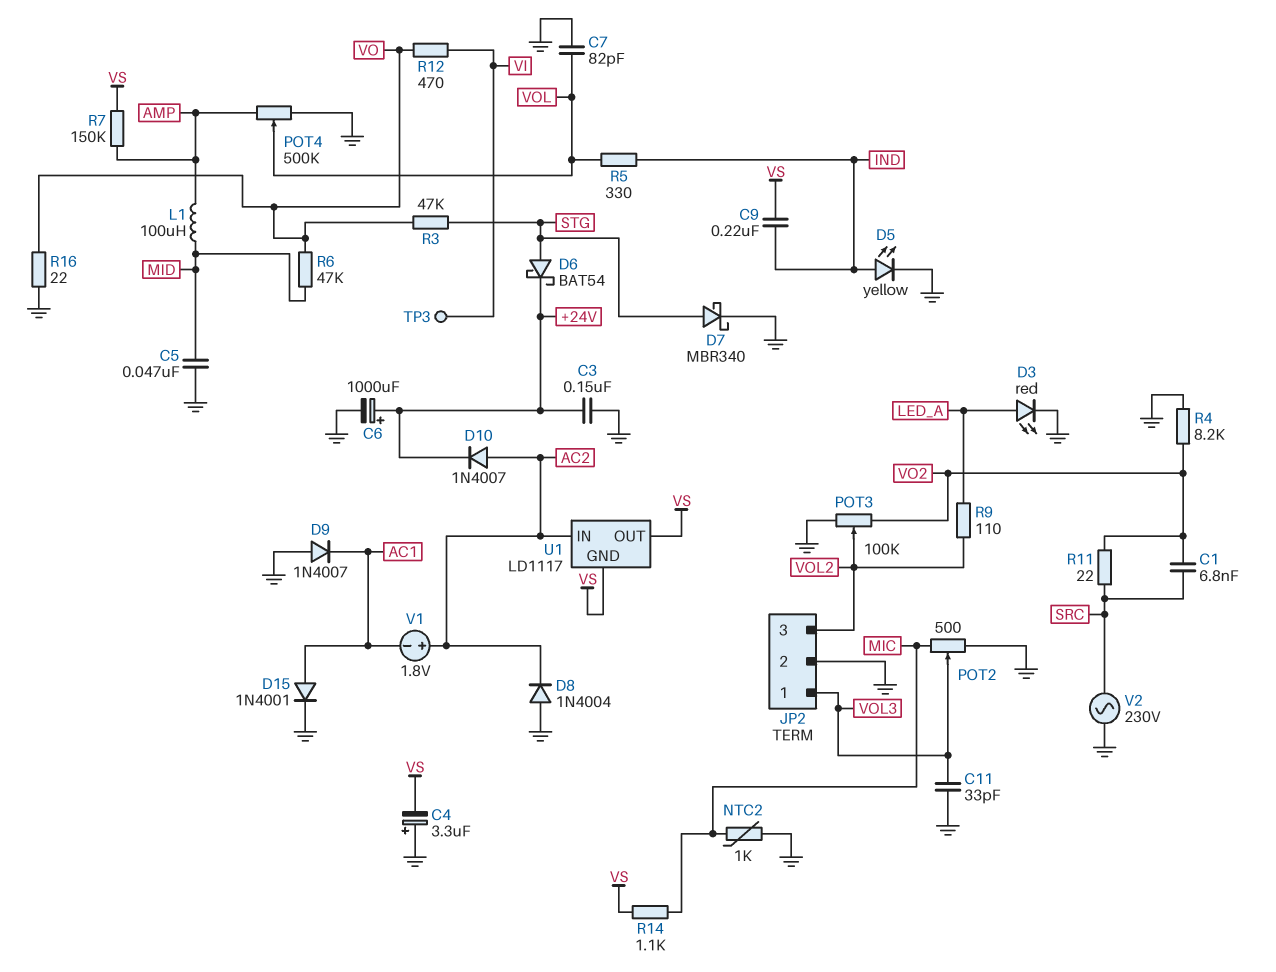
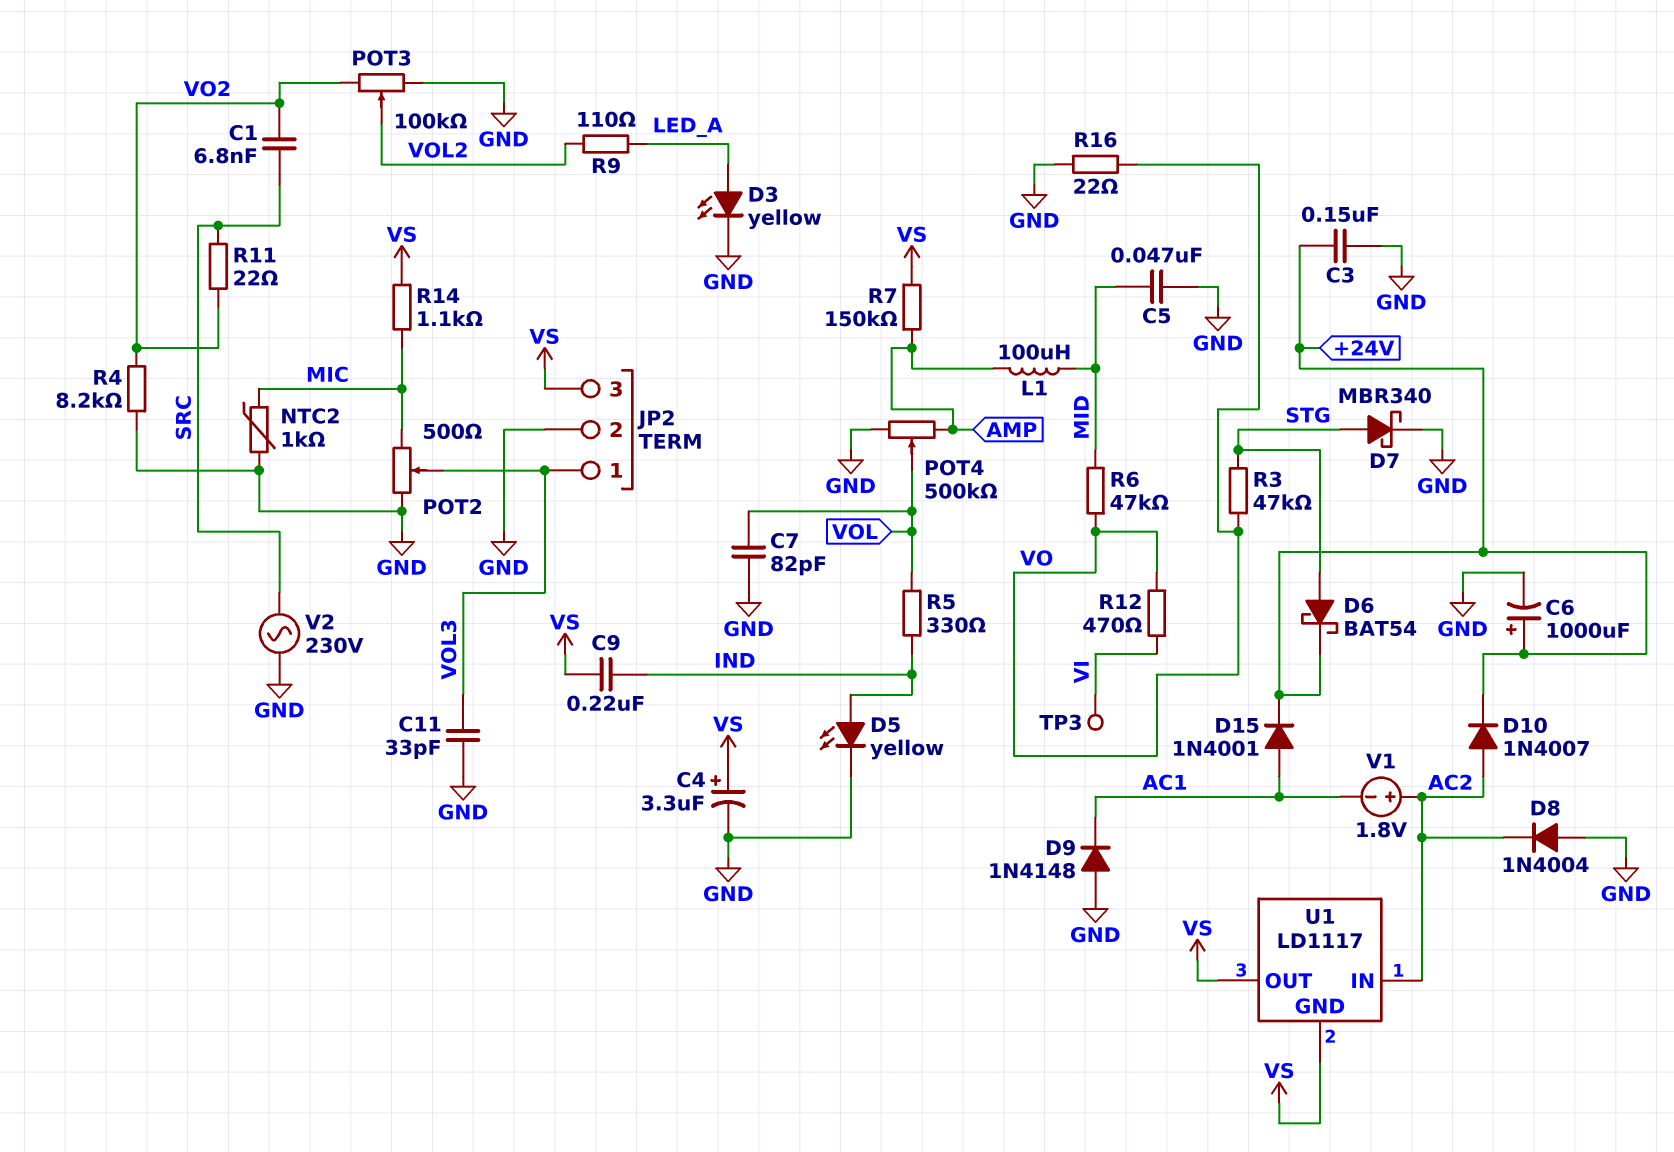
C4: 3.3uF (plus GND, minus VS) -> 3.3uF (plus VS, minus GND)
D3: LED red (A LED_A, K GND) -> LED yellow (A LED_A, K GND)
D9: diode 1N4007 (A GND, K AC1) -> diode 1N4148 (A GND, K AC1)
D15: diode 1N4001 (A AC1, K GND) -> diode 1N4001 (A AC1, K +24V)
JP2 pin 3: VOL2 -> VS

